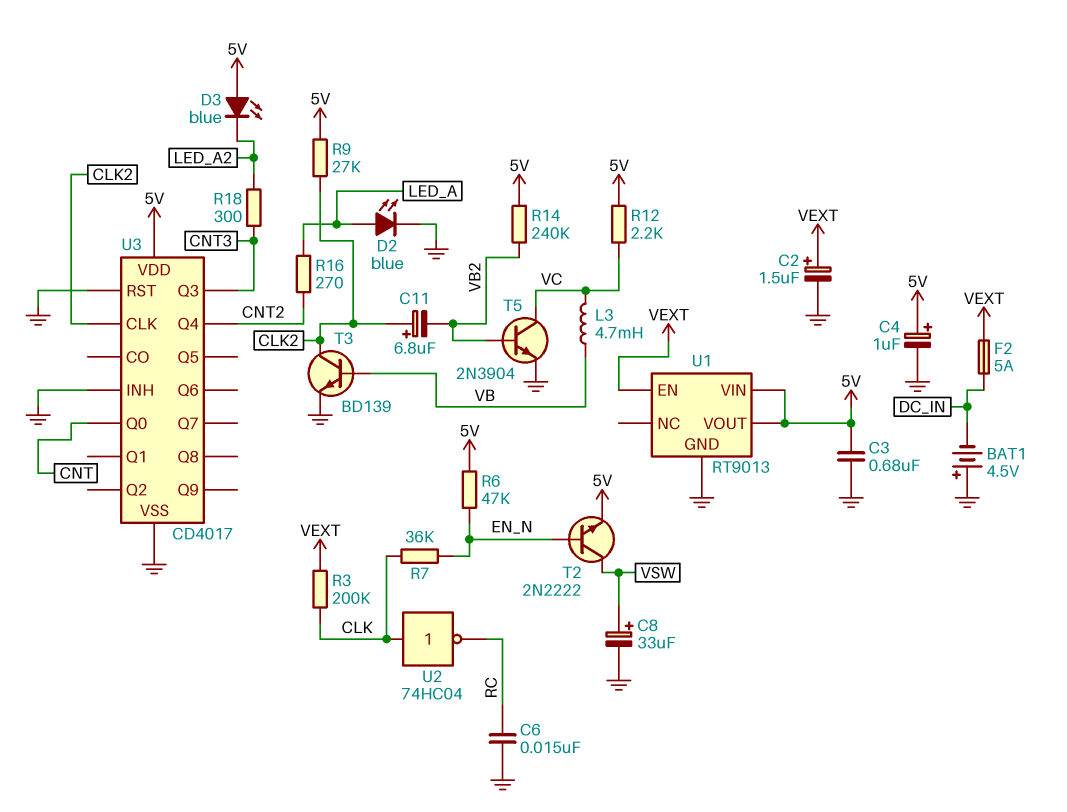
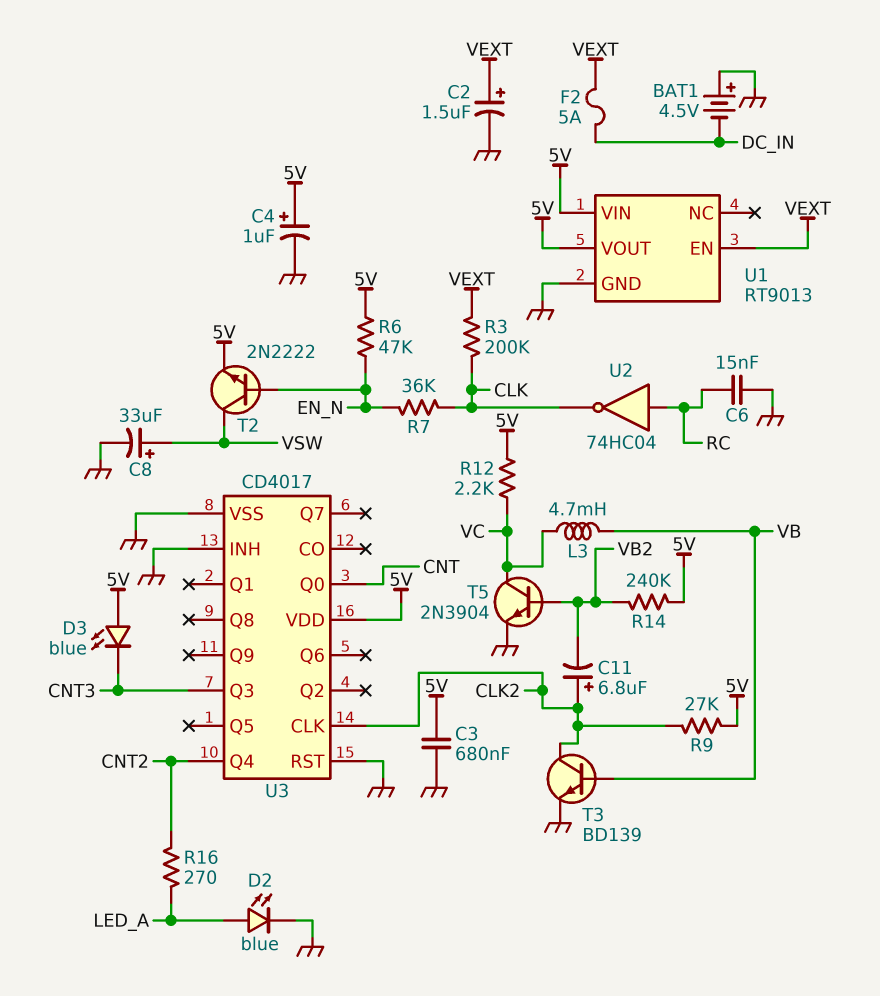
D3: LED blue (A 5V, K LED_A2) -> LED blue (A 5V, K CNT3)
R18: 300 (CNT3, LED_A2) -> none
U2: NOT 74HC04 (in CLK, out RC) -> NOT 74HC04 (in RC, out CLK)

